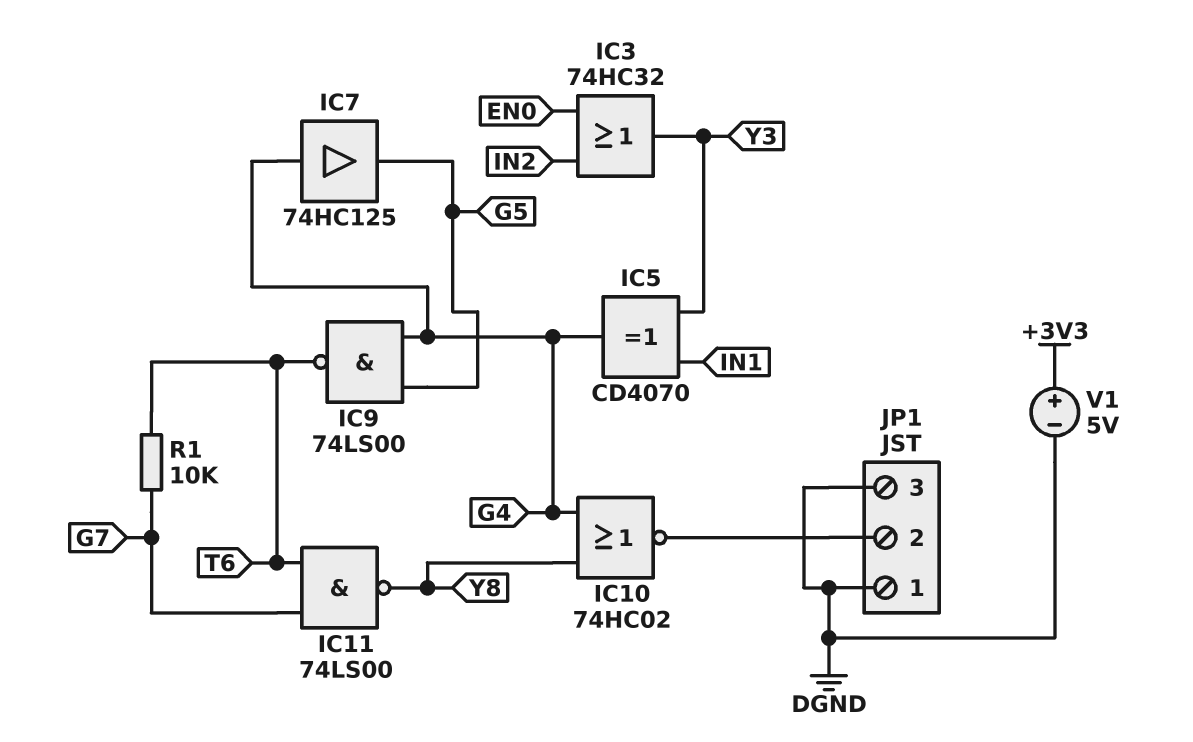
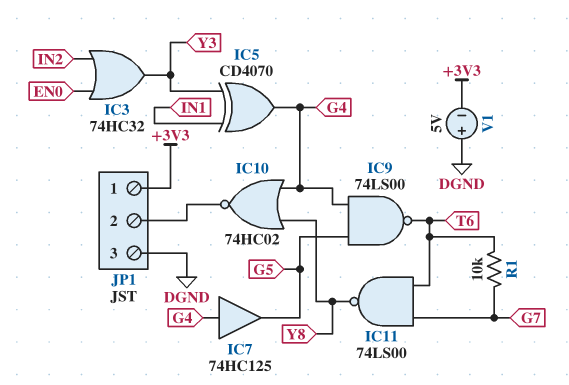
JP1 pin 1: DGND -> +3V3
V1: 5V (plus +3V3, minus DGND) -> 5V (plus DGND, minus +3V3)

